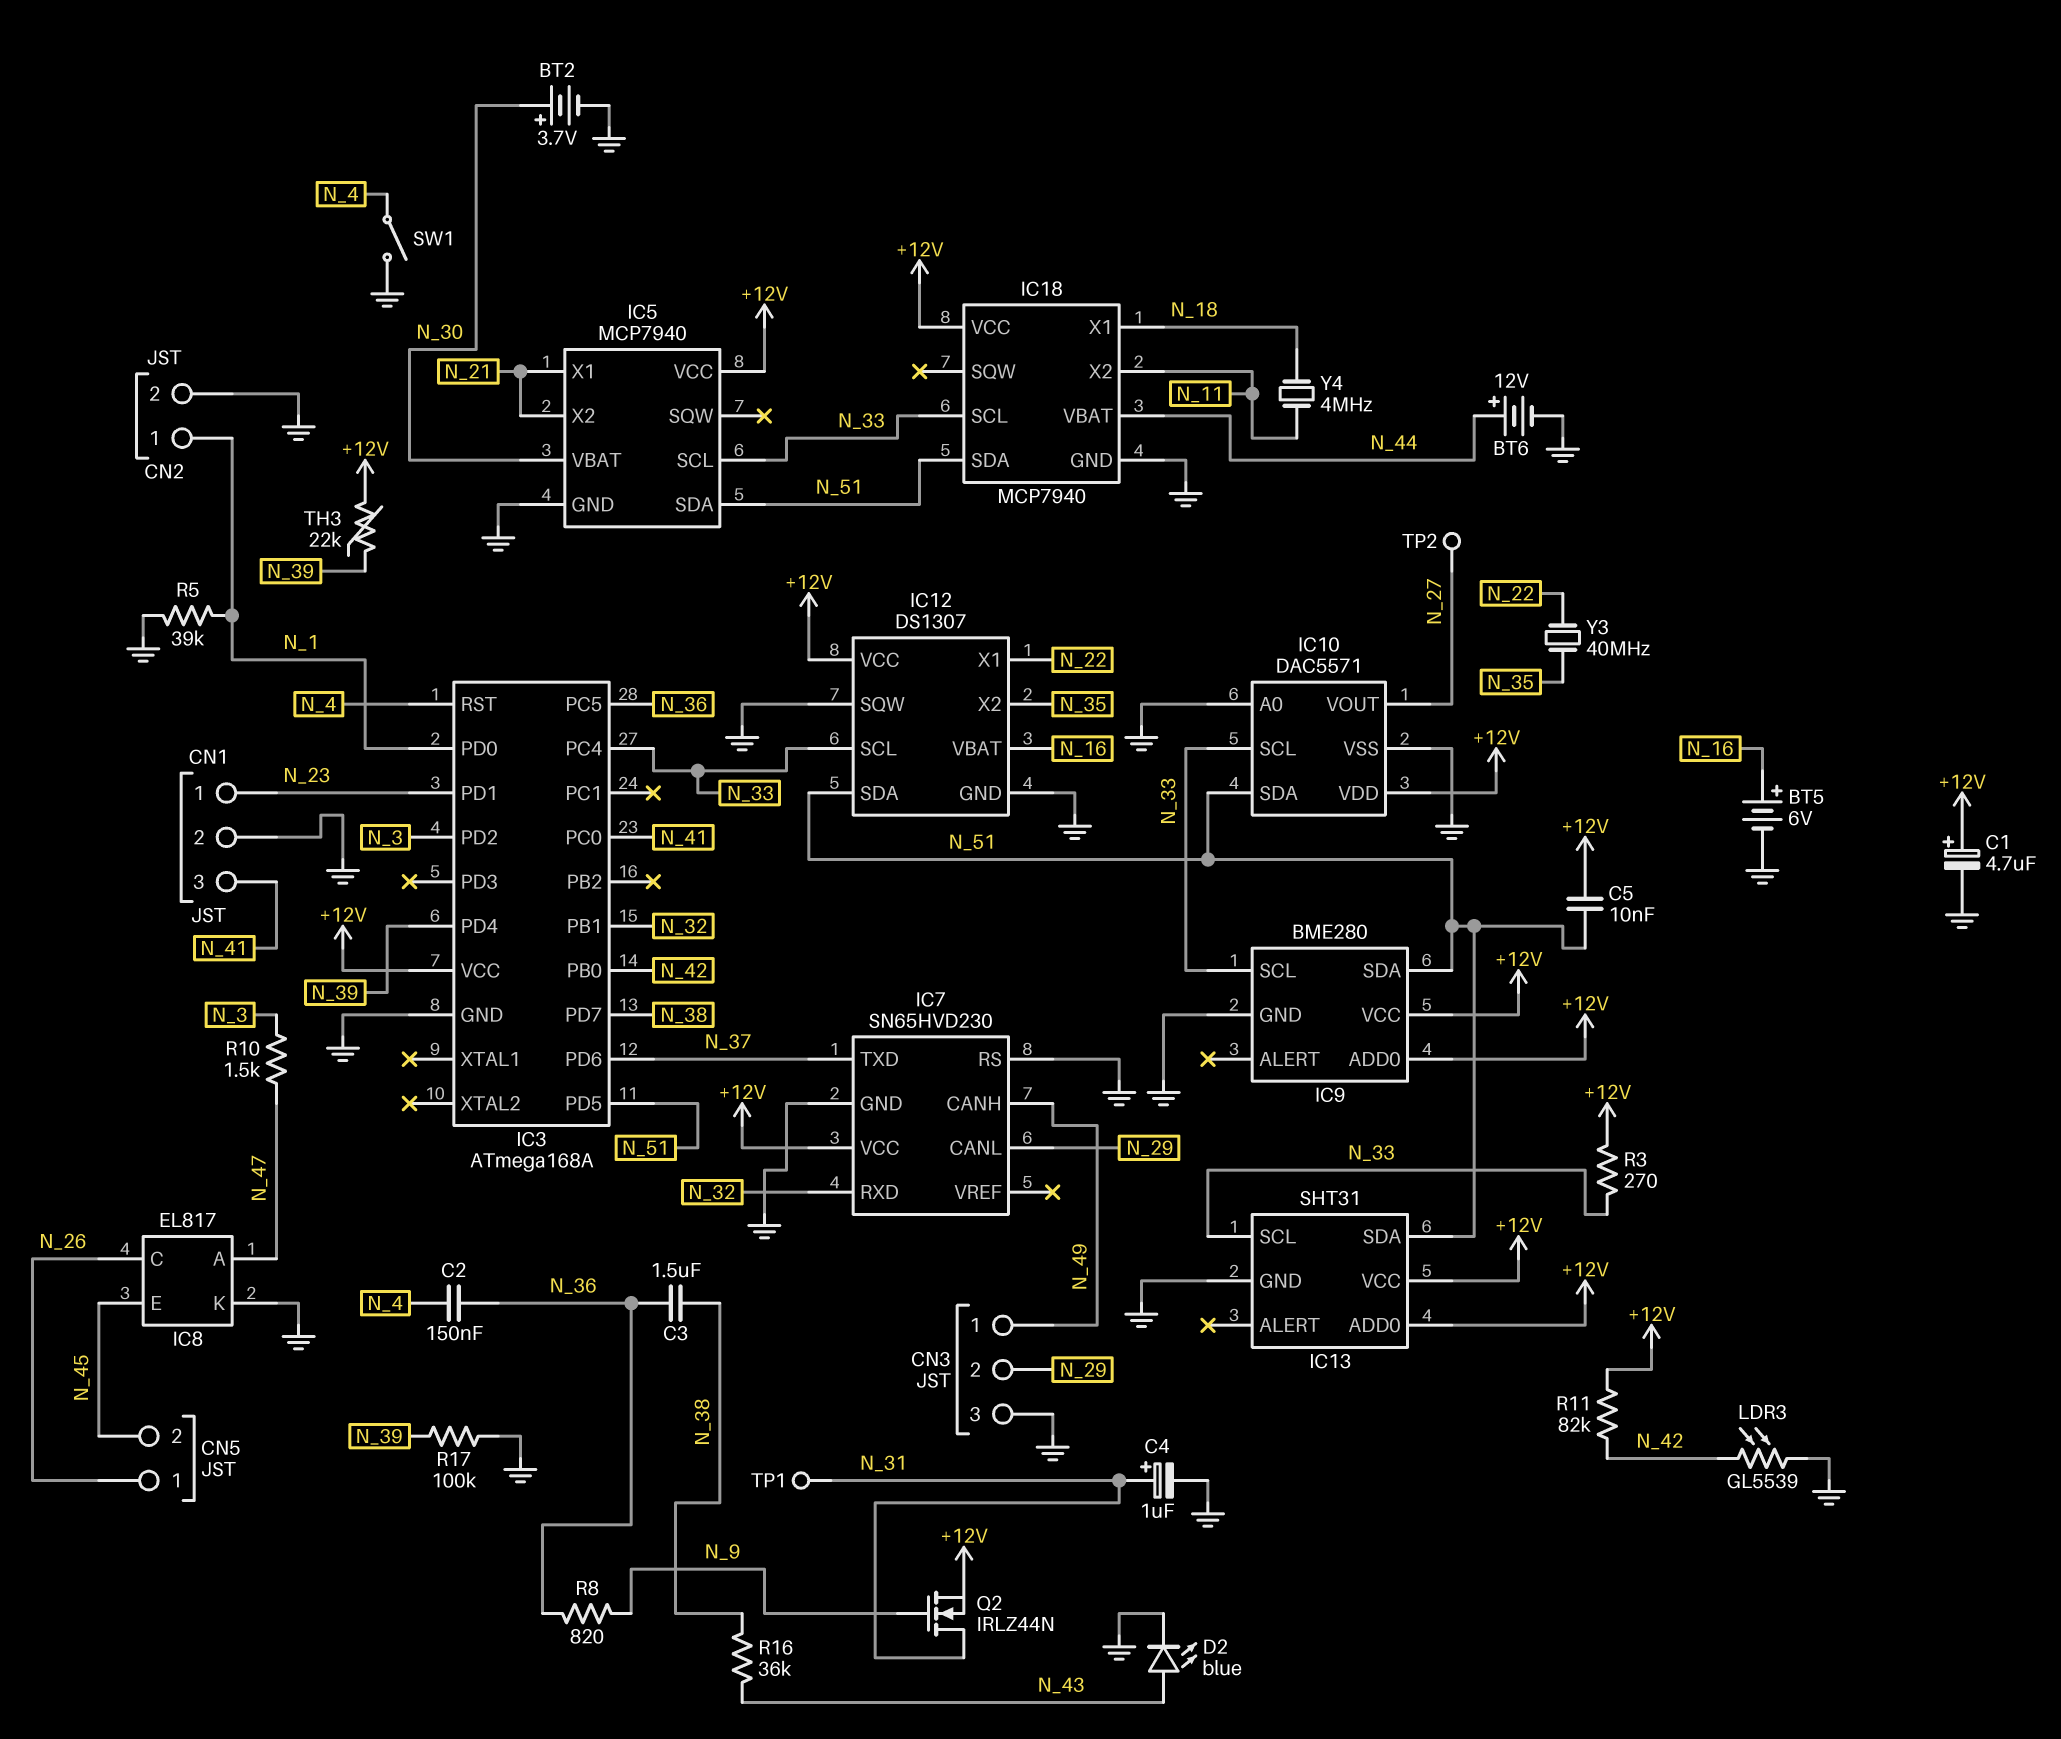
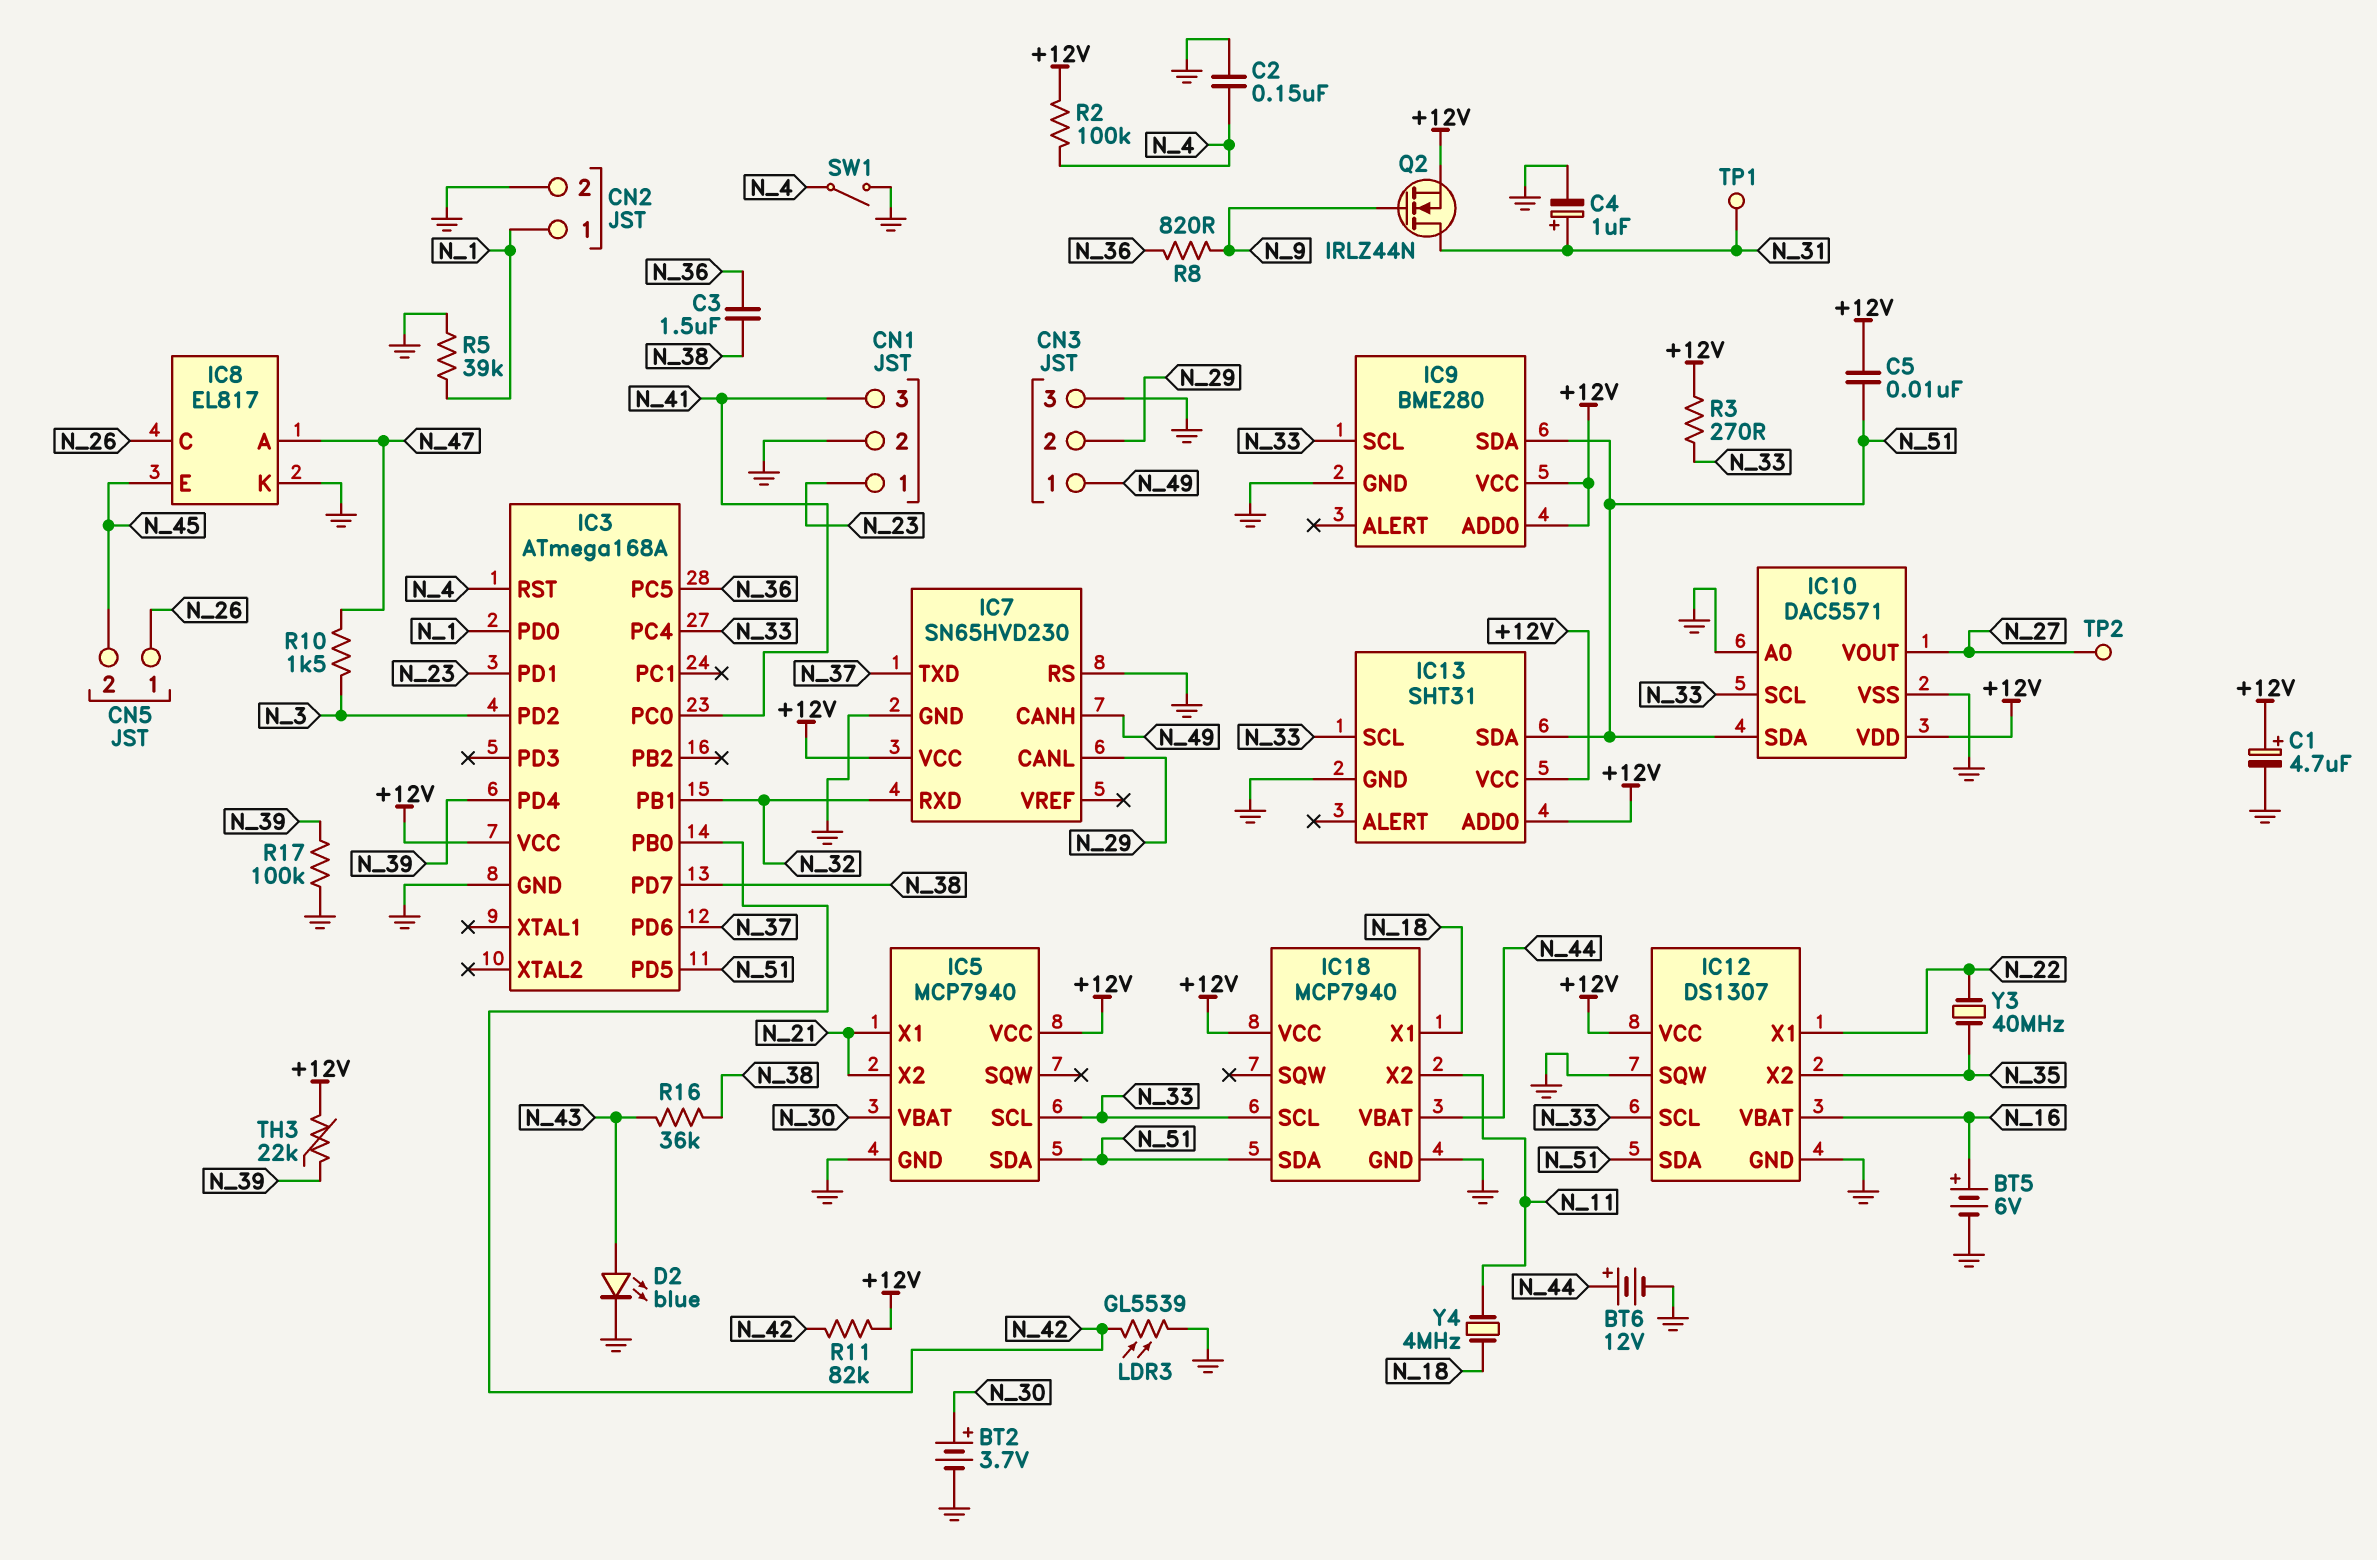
C2: 150nF (N_4, N_36) -> 150nF (GND, N_4)
R2: none -> 100k (+12V, N_4)

